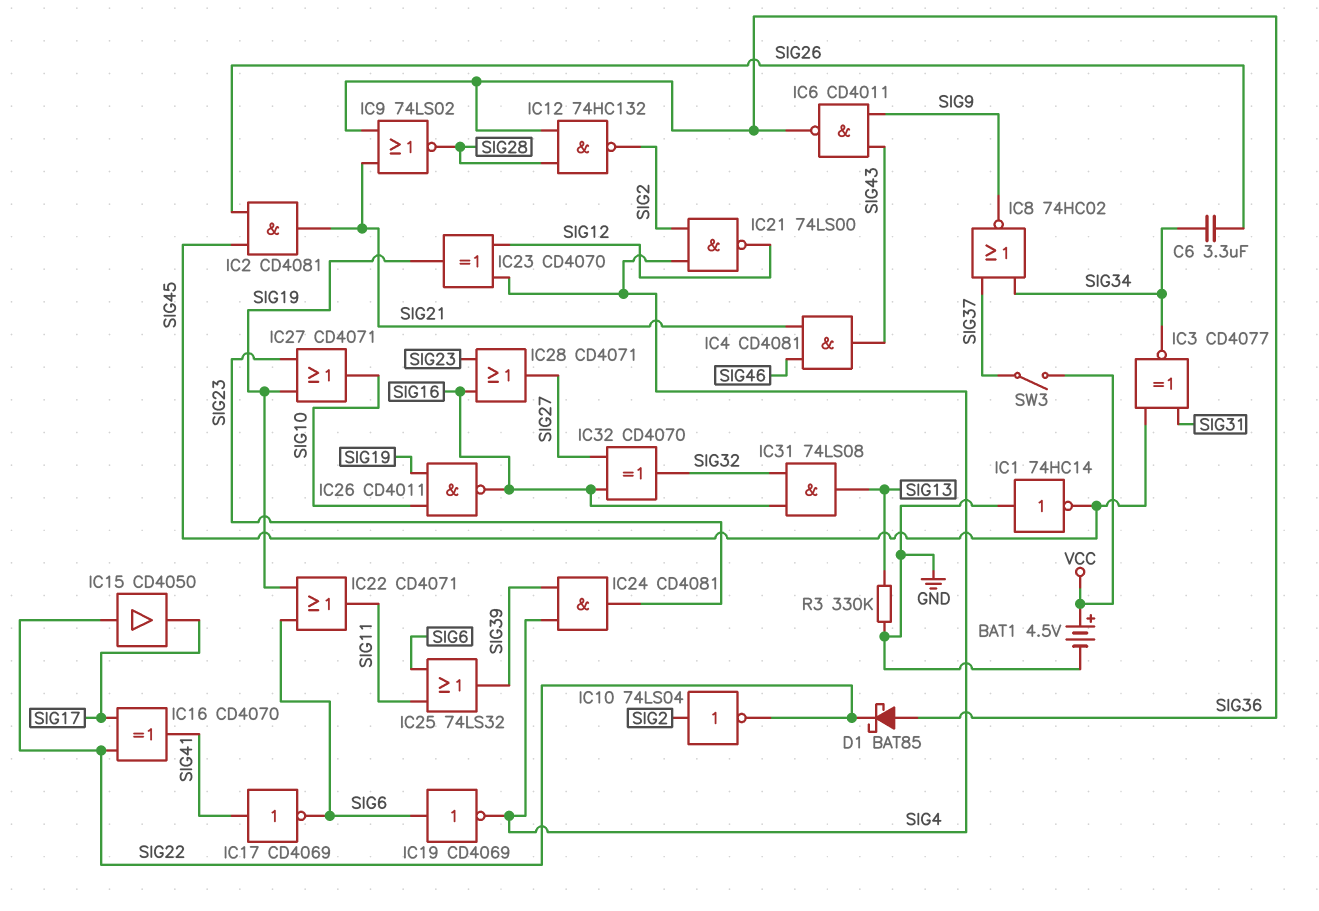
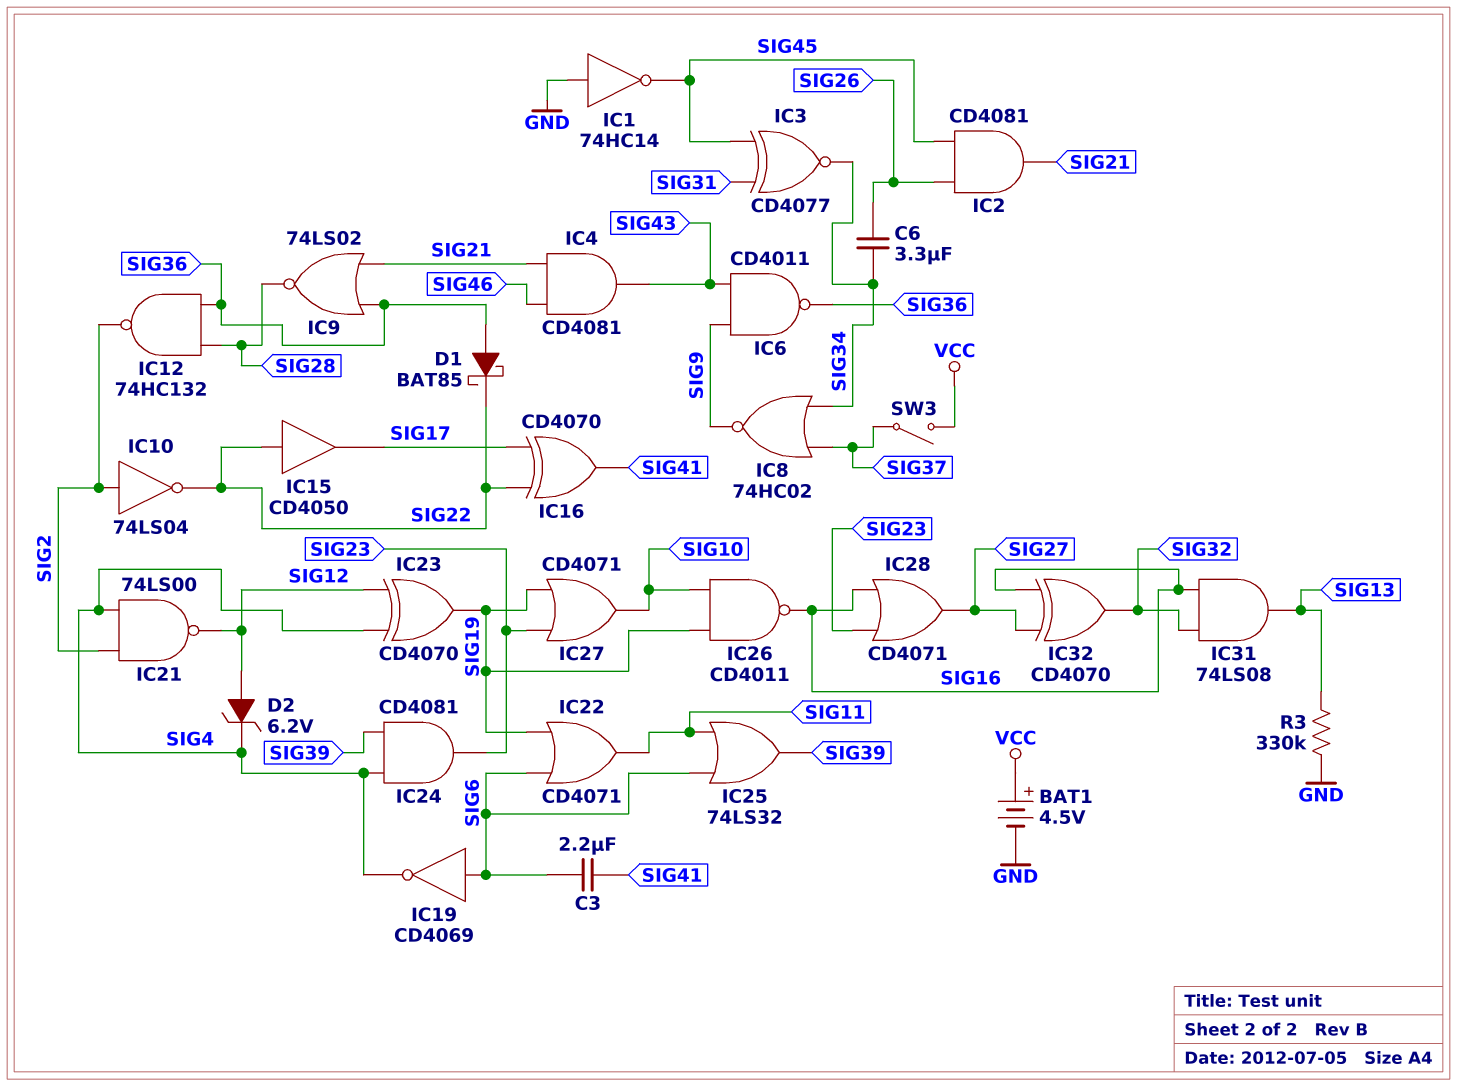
C3: none -> 2.2uF (SIG6, SIG41)
D2: none -> zener 6.2V (A SIG12, K SIG4)
IC17: NOT CD4069 (in SIG41, out SIG6) -> none

